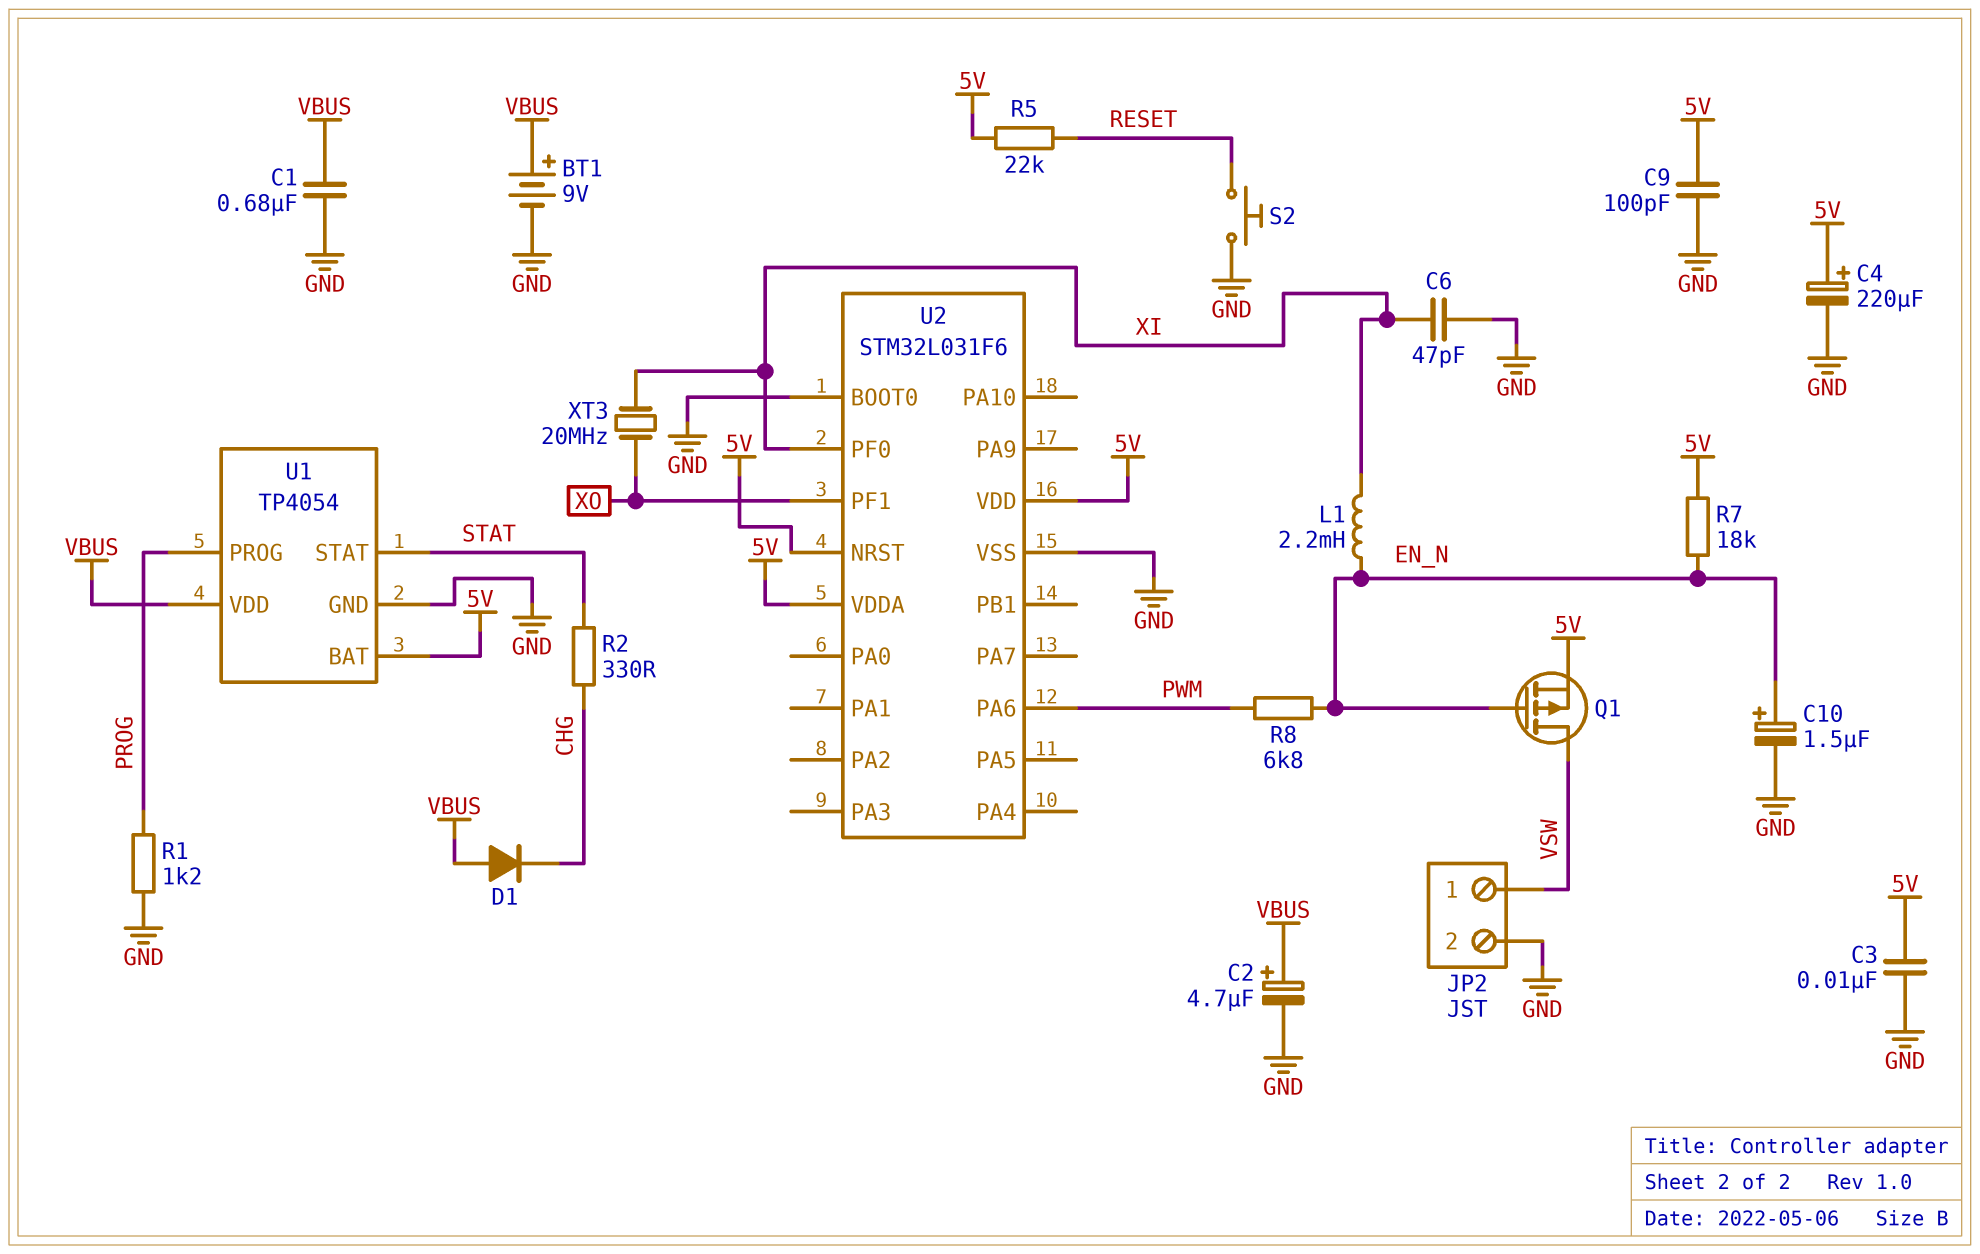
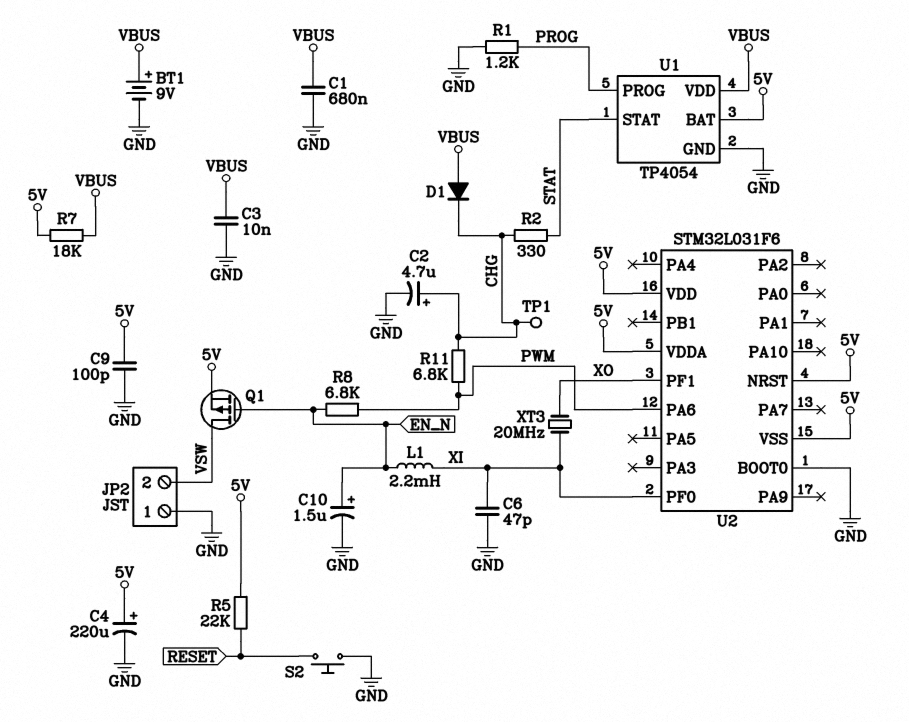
C2: 4.7uF (plus VBUS, minus GND) -> 4.7uF (plus CHG, minus GND)
C3: 10nF (5V, GND) -> 10nF (GND, VBUS)
JP2 pin 1: VSW -> GND
JP2 pin 2: GND -> VSW
R7: 18k (5V, EN_N) -> 18k (5V, VBUS)
R11: none -> 6.8k (CHG, PWM)
TP1: none -> test point (CHG)
U2 pin VSS: GND -> 5V

